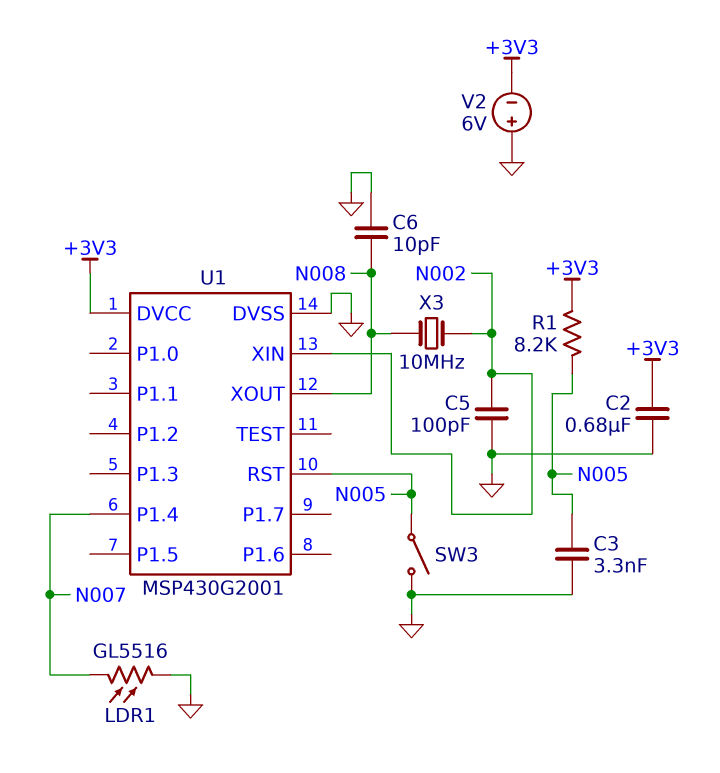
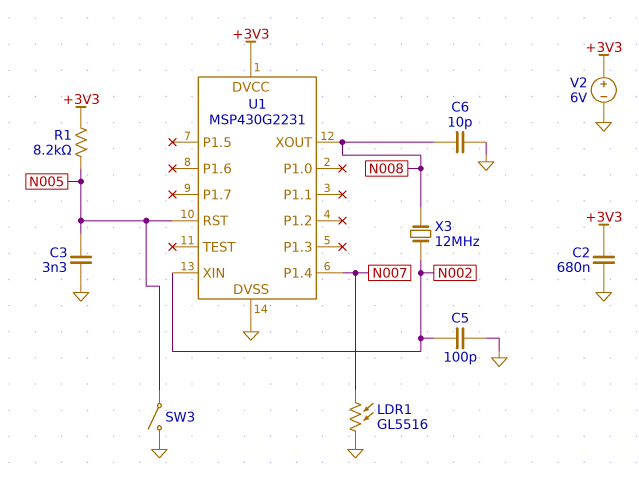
U1: MSP430G2001 -> MSP430G2231
V2: 6V (plus GND, minus +3V3) -> 6V (plus +3V3, minus GND)
X3: 10MHz (N002, N008) -> 12MHz (N002, N008)

